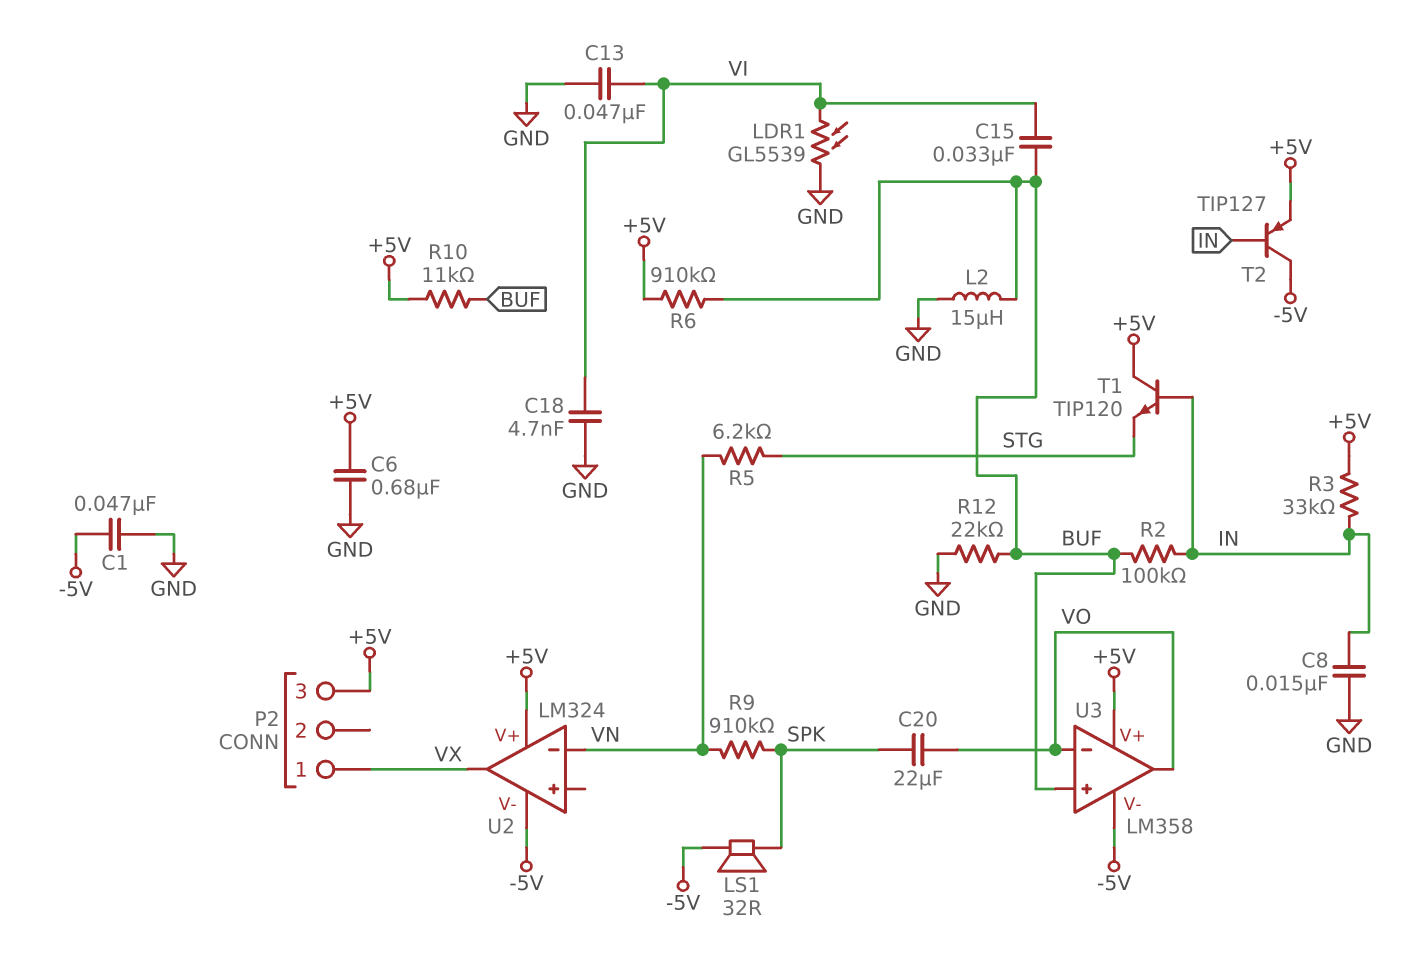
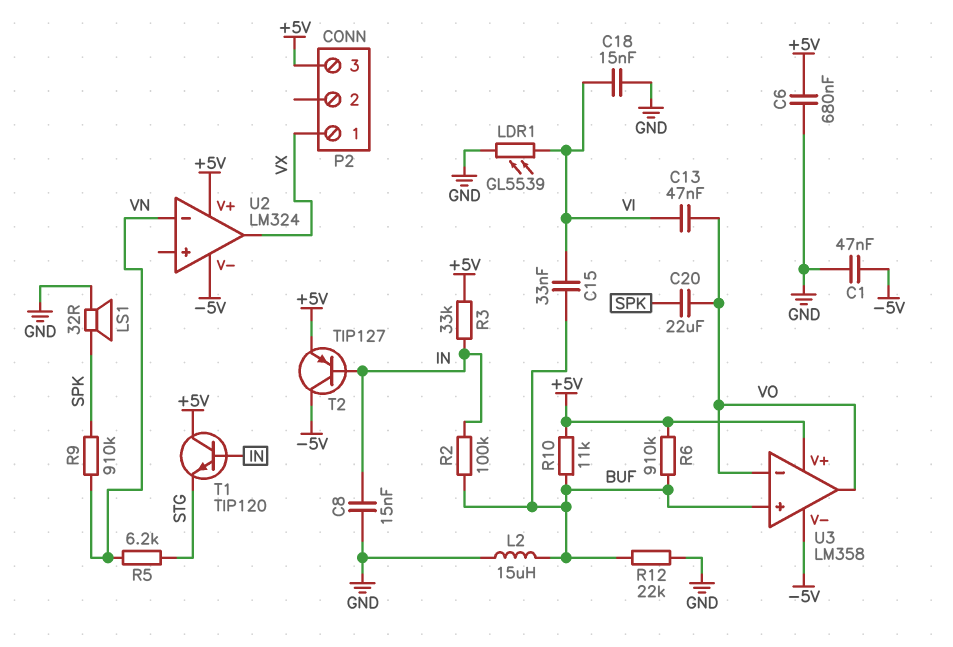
C13: 47nF (GND, VI) -> 47nF (VI, VO)
C18: 4.7nF (GND, VI) -> 15nF (GND, VI)
LS1: speaker 32R (-5V, SPK) -> speaker 32R (GND, SPK)

